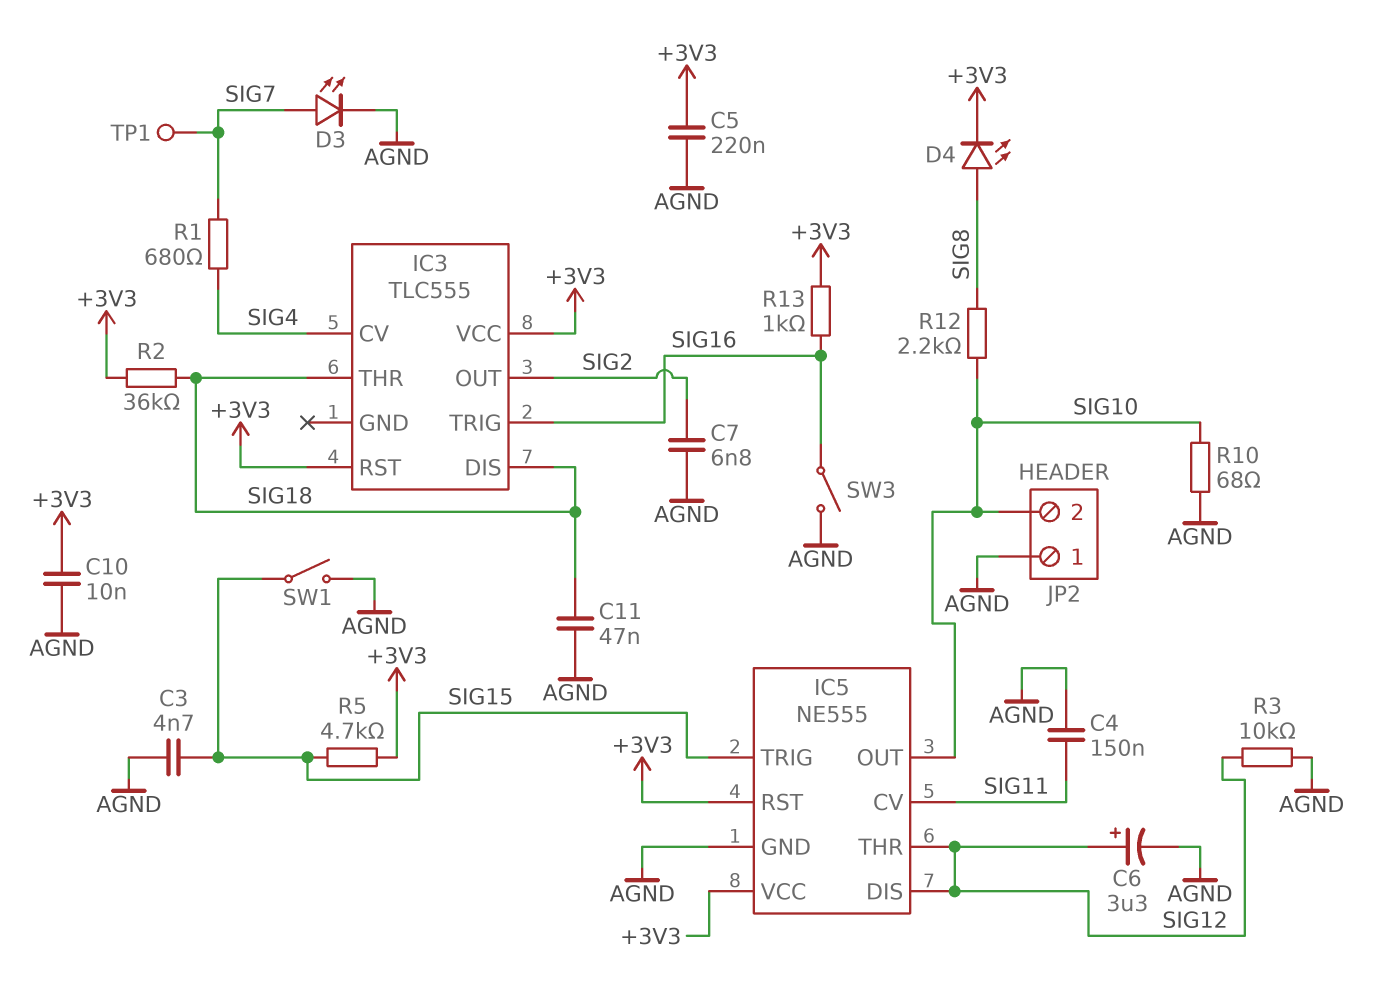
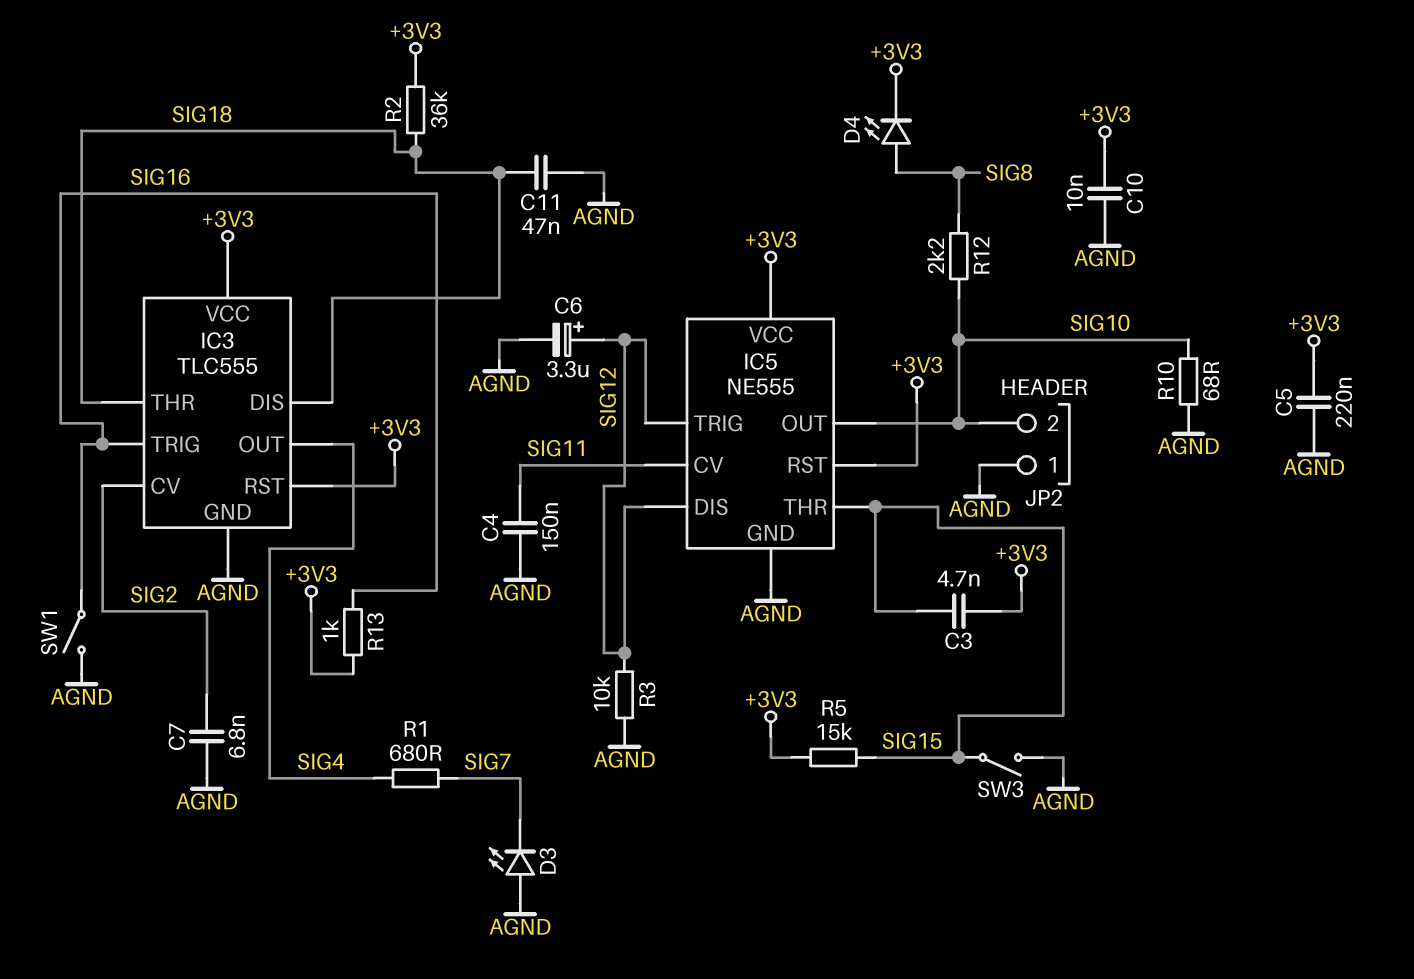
C3: 4.7nF (AGND, SIG15) -> 4.7nF (+3V3, SIG15)
D3: LED (A SIG7, K AGND) -> LED (A AGND, K SIG7)
IC3 pin CV: SIG4 -> SIG2
IC3 pin GND: none -> AGND
IC3 pin OUT: SIG2 -> SIG4
IC5 pin THR: SIG12 -> SIG15
IC5 pin TRIG: SIG15 -> SIG12
R5: 4.7k (+3V3, SIG15) -> 15k (+3V3, SIG15)
SW1: switch (AGND, SIG15) -> switch (AGND, SIG16)
SW3: switch (AGND, SIG16) -> switch (AGND, SIG15)
TP1: test point (SIG7) -> none

